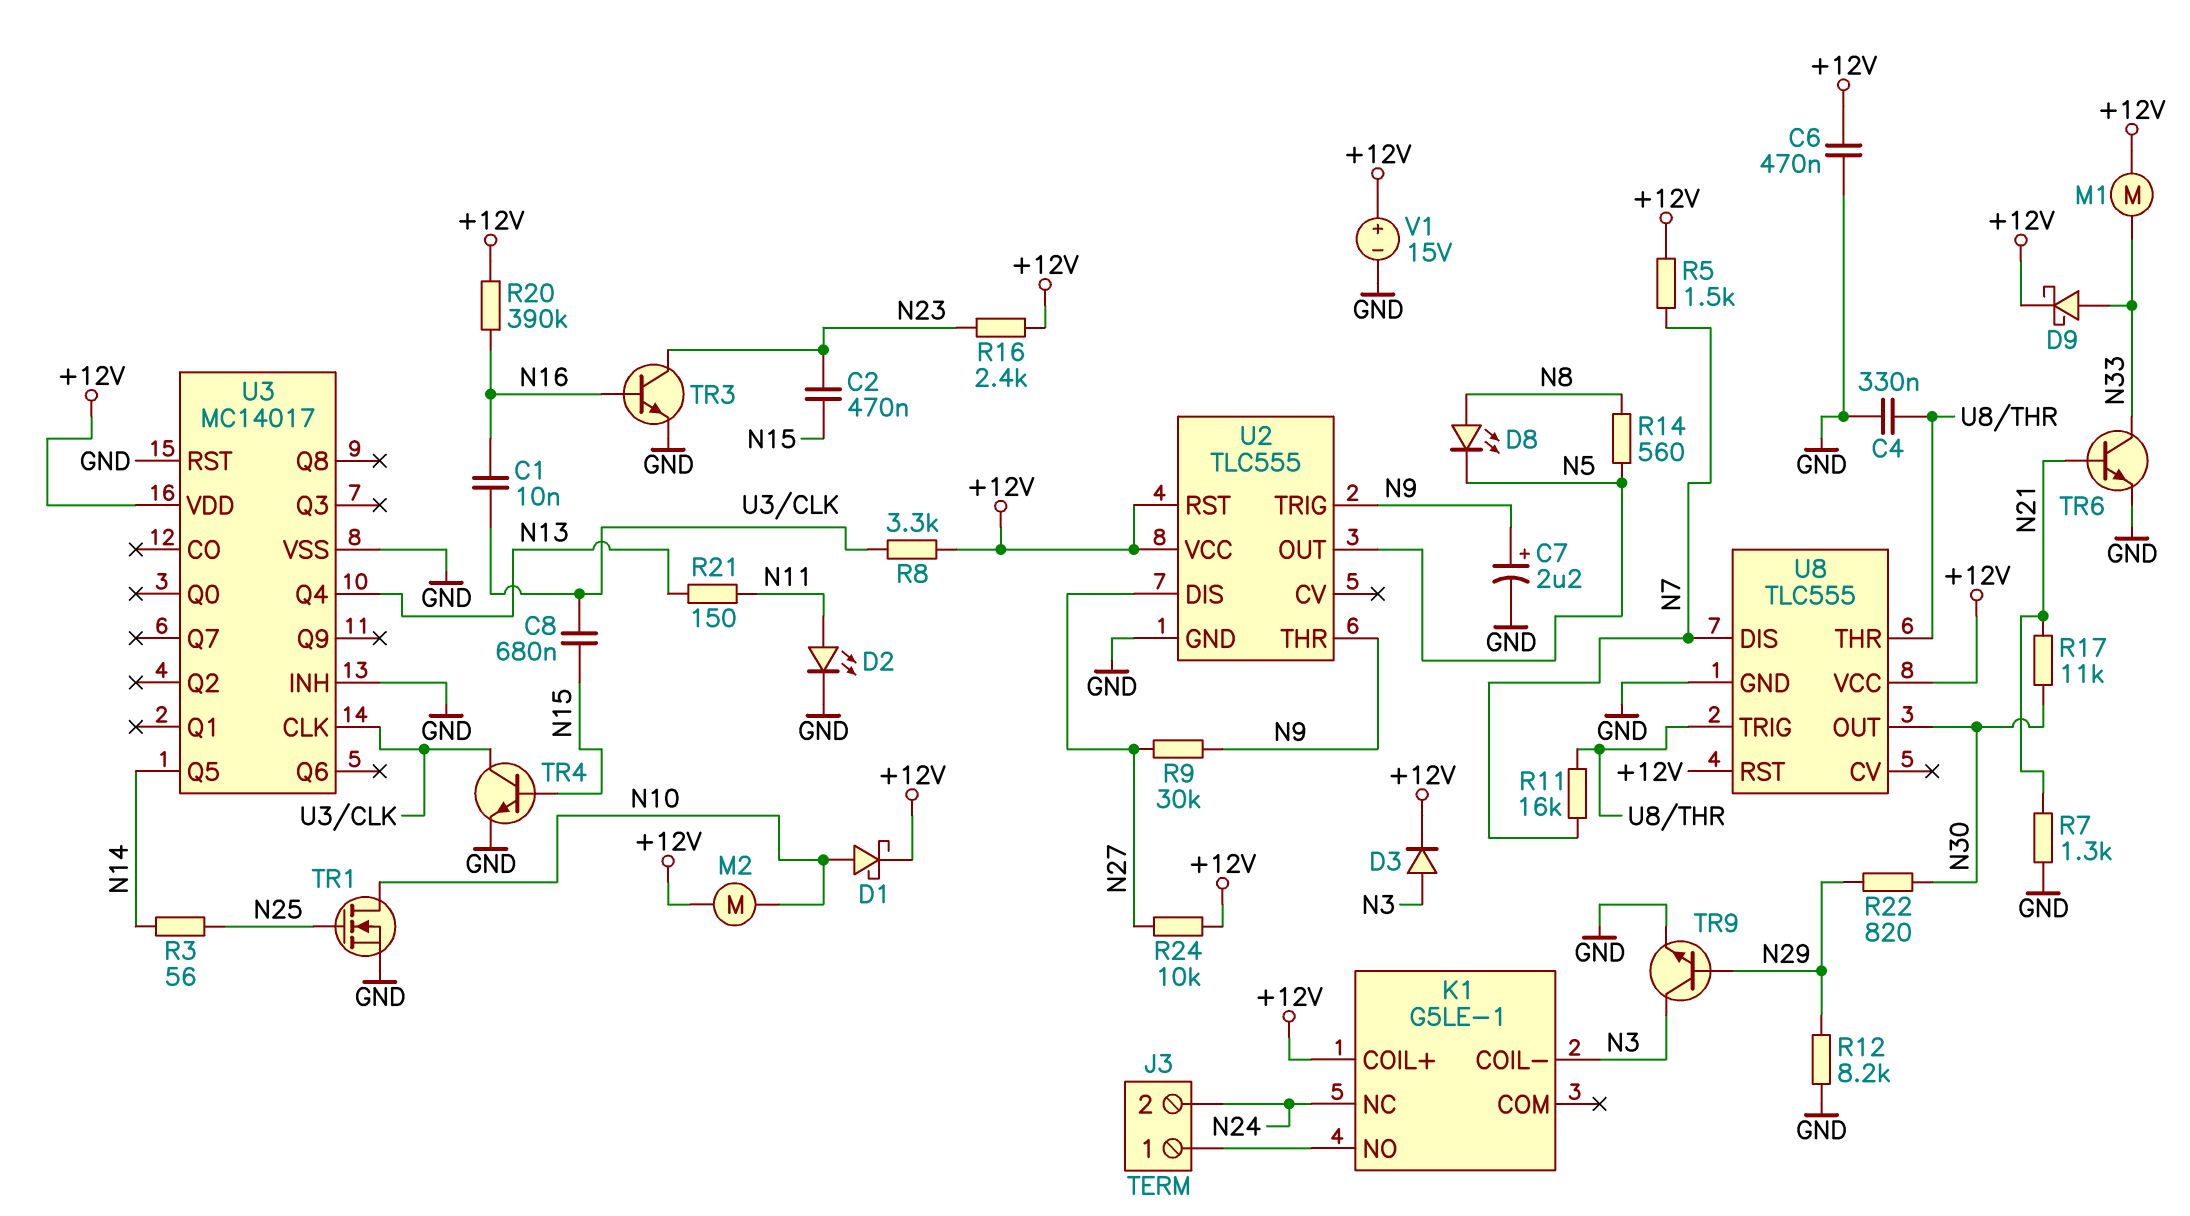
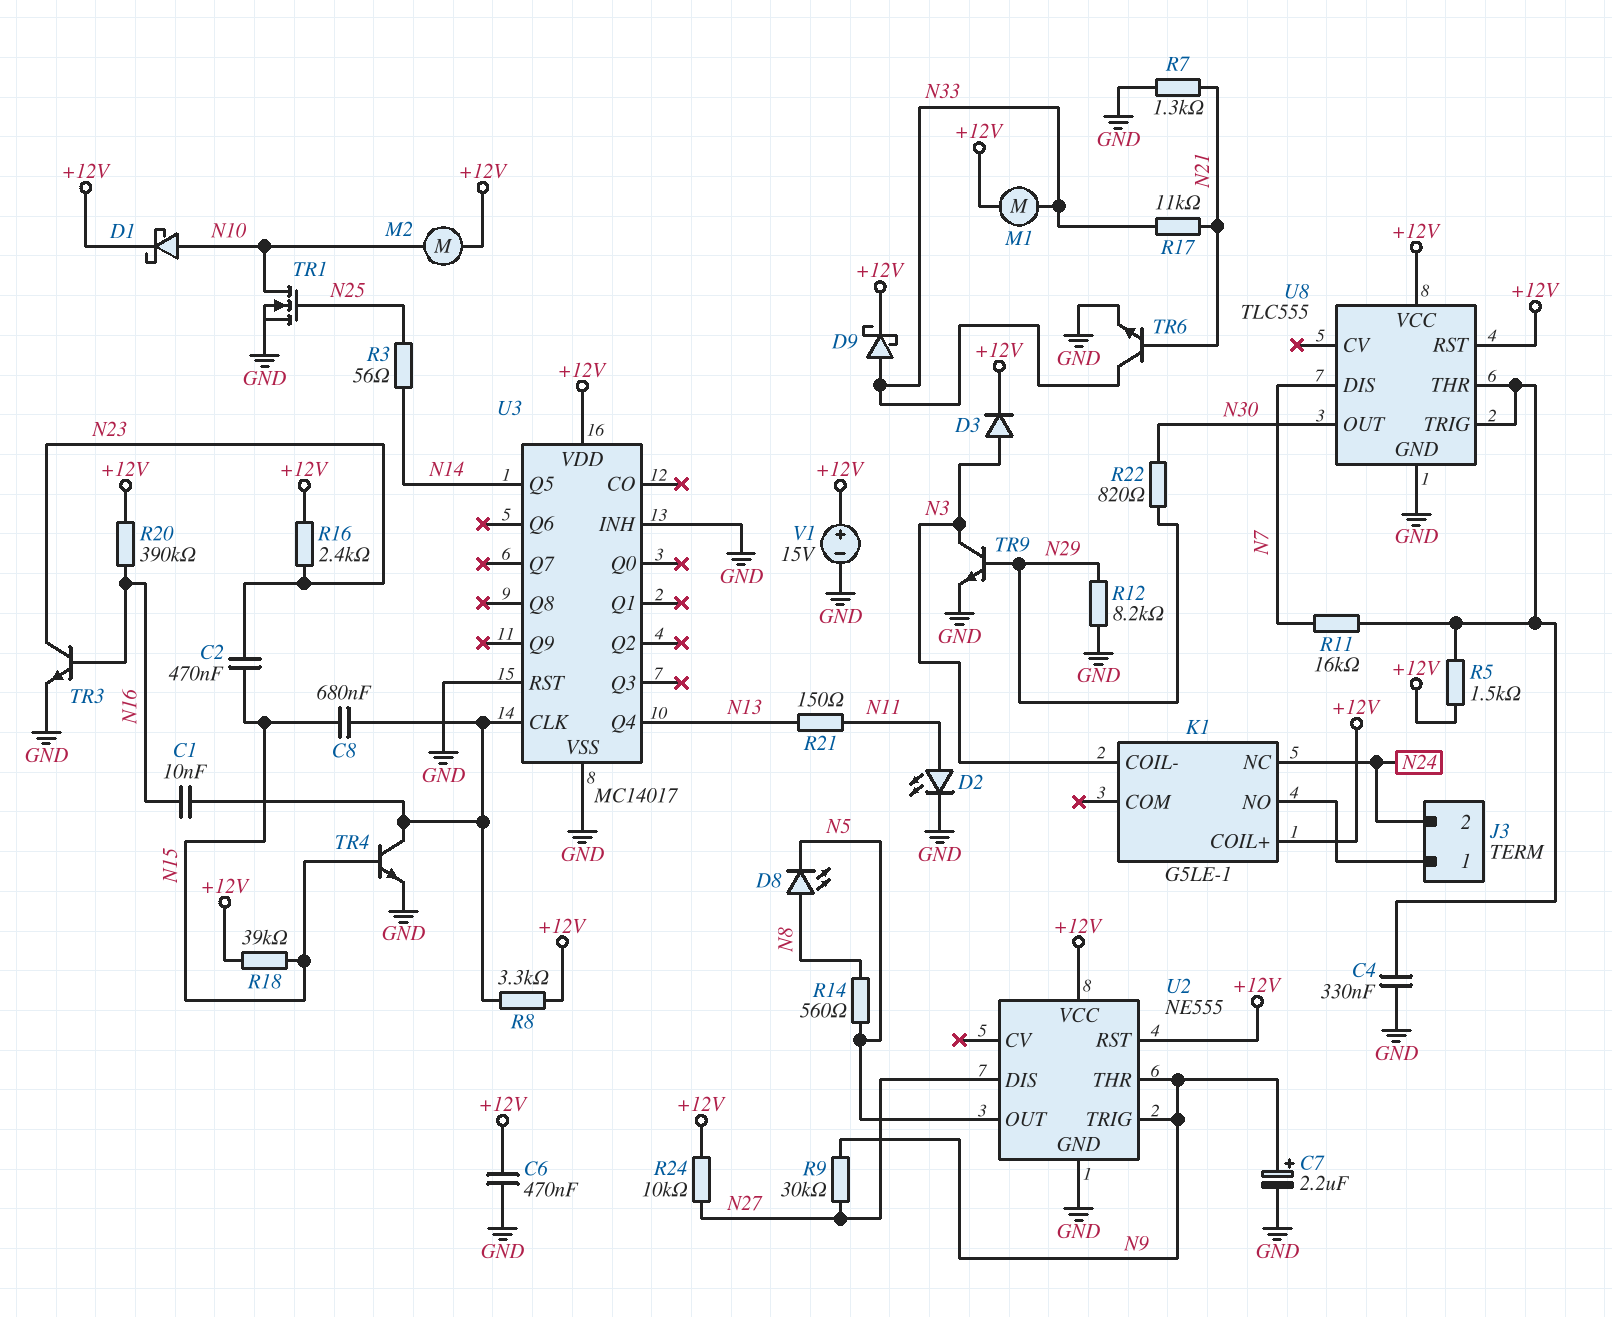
R5: 1.5k (+12V, N7) -> 1.5k (+12V, U8/THR)
R17: 11k (N21, N30) -> 11k (N21, N33)
R18: none -> 39k (+12V, N15)
U2: TLC555 -> NE555

